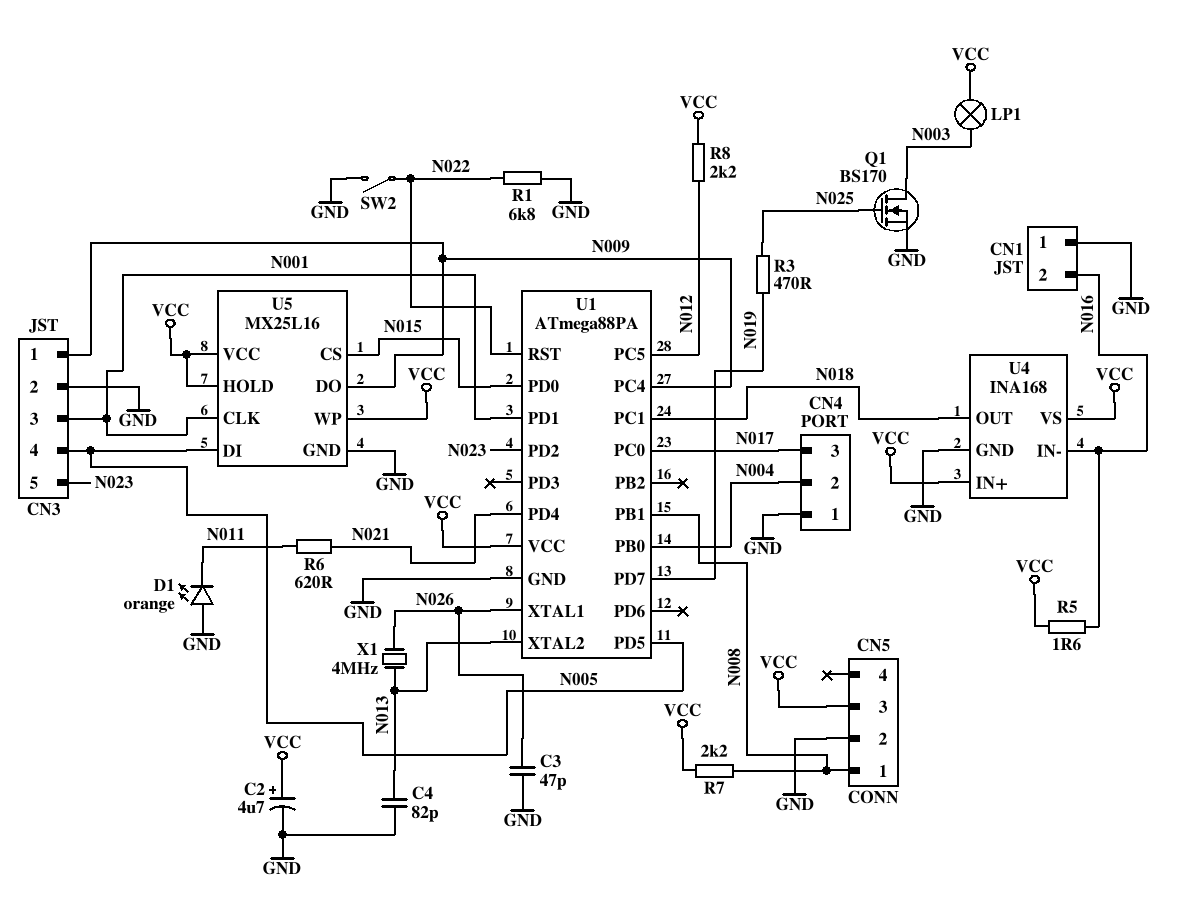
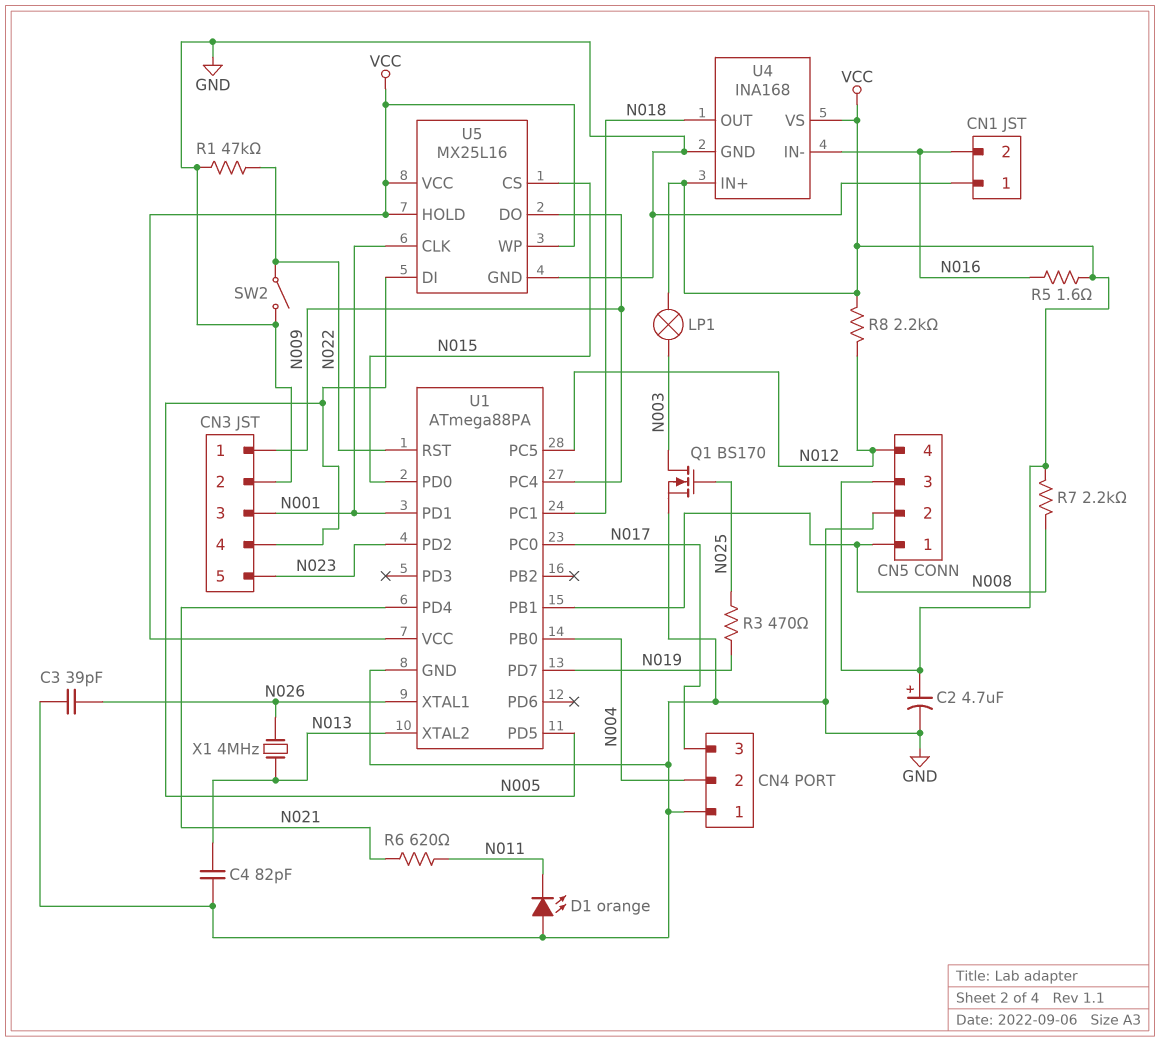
C3: 47pF (GND, N026) -> 39pF (GND, N026)
CN5 pin 4: none -> N012
R1: 6.8k (GND, N022) -> 47k (GND, N022)

